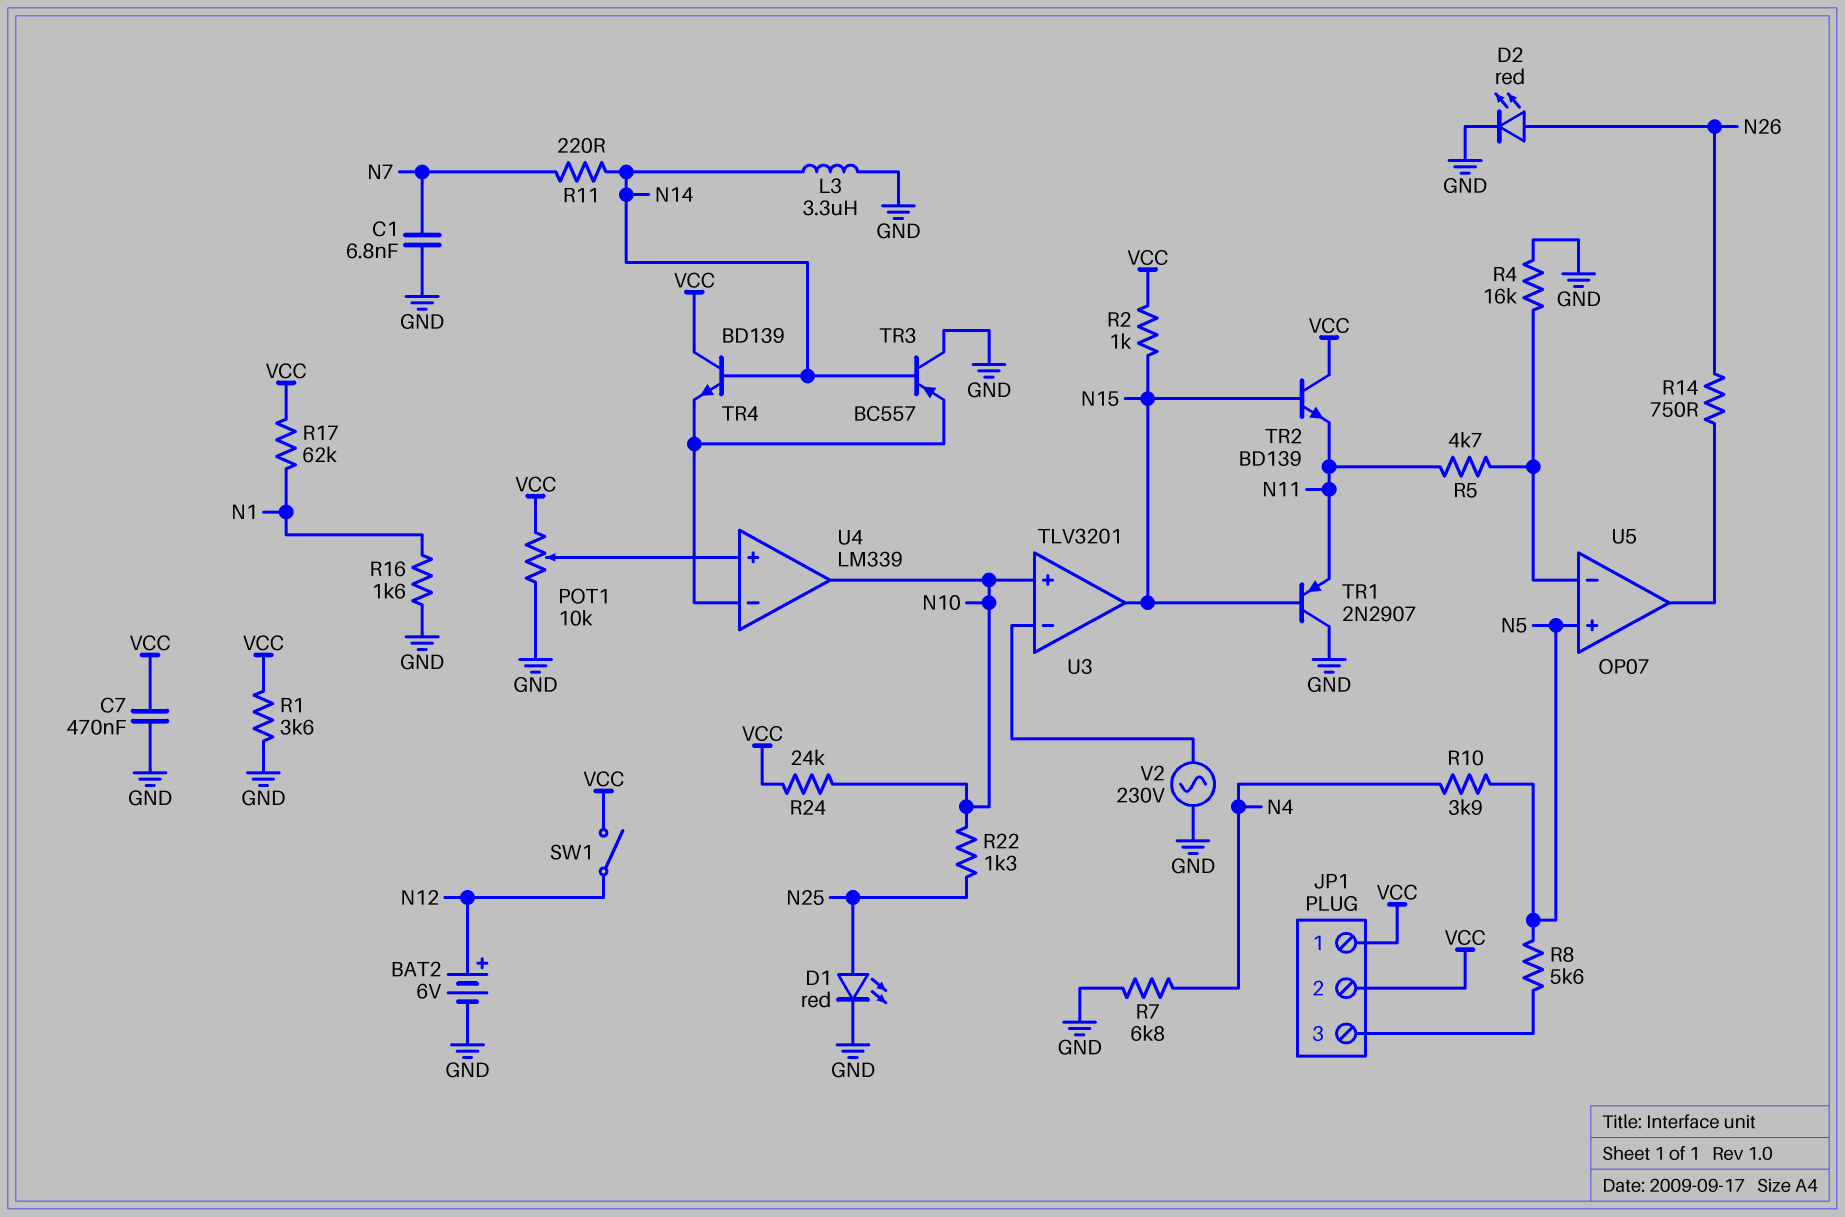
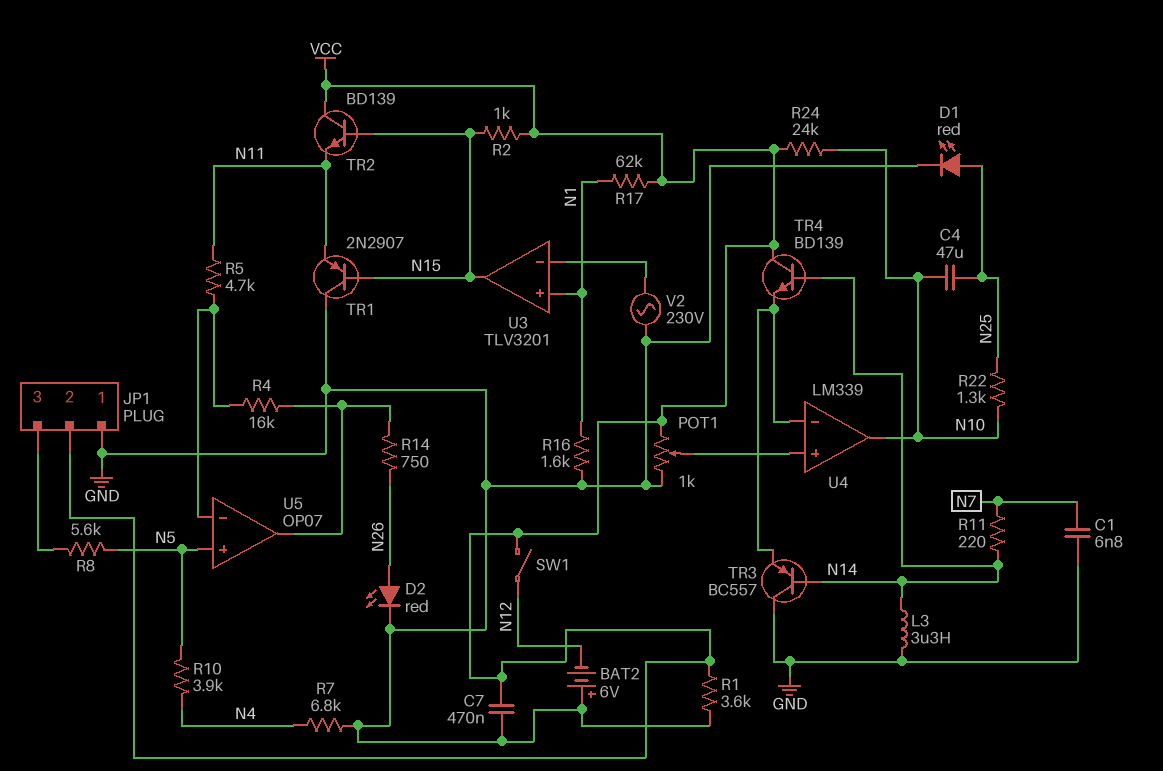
BAT2: 6V (plus N12, minus GND) -> 6V (plus GND, minus N12)
C4: none -> 47uF (N10, N25)
JP1 pin 1: VCC -> GND
POT1: 10k (GND, VCC, wiper U4/in+) -> 1k (GND, VCC, wiper U4/in+)
R4: 16k (GND, U5/in-) -> 16k (U5/in-, U5/out)
U3 pin in+: N10 -> N1

